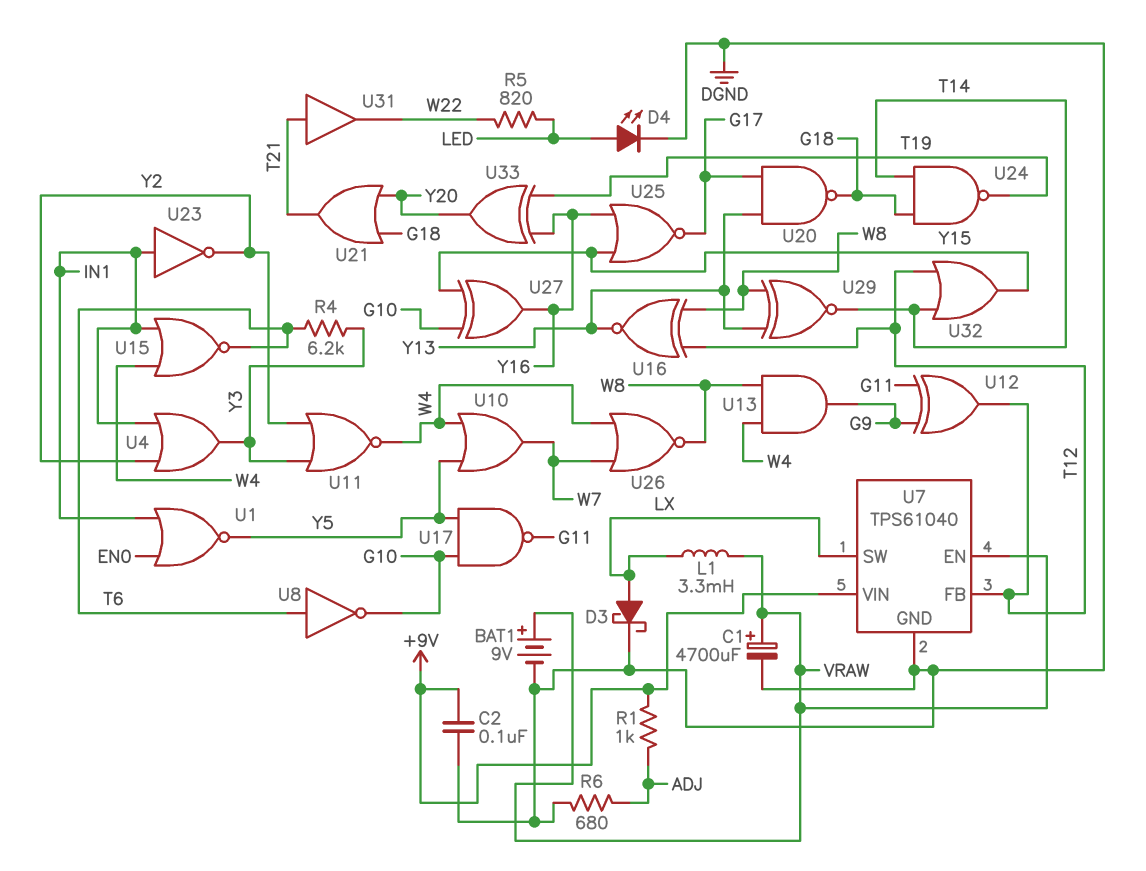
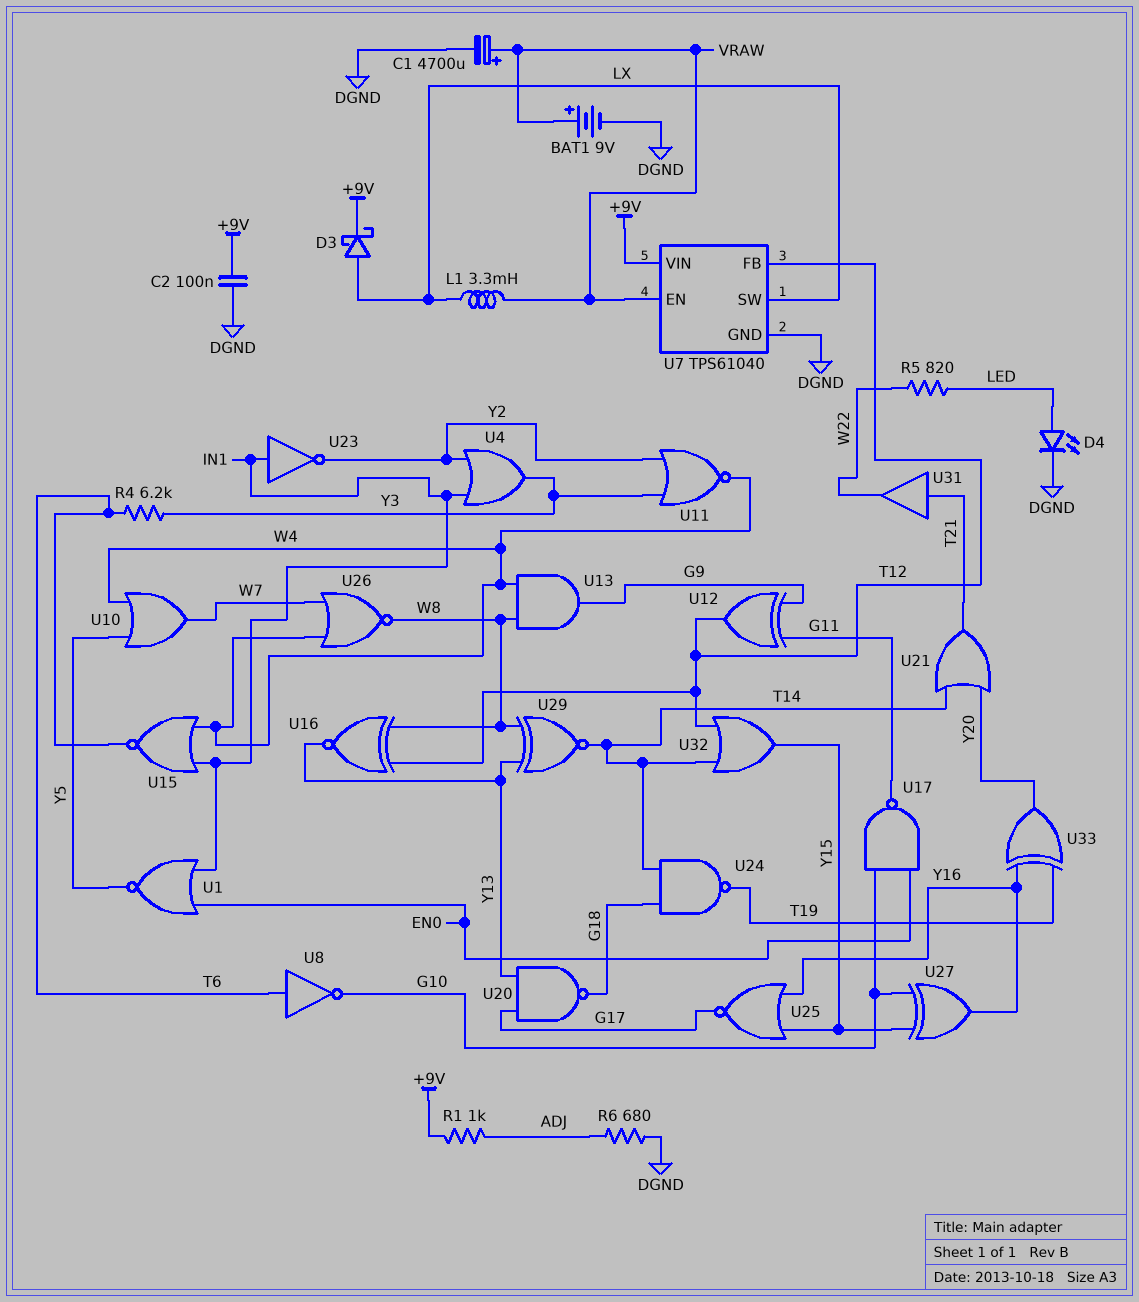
D3: schottky (A LX, K DGND) -> schottky (A LX, K +9V)
U17: NAND (in G10, in Y5, out G11) -> NAND (in EN0, in G10, out G11)
U21: OR (in G18, in Y20, out T21) -> OR (in T14, in Y20, out T21)

